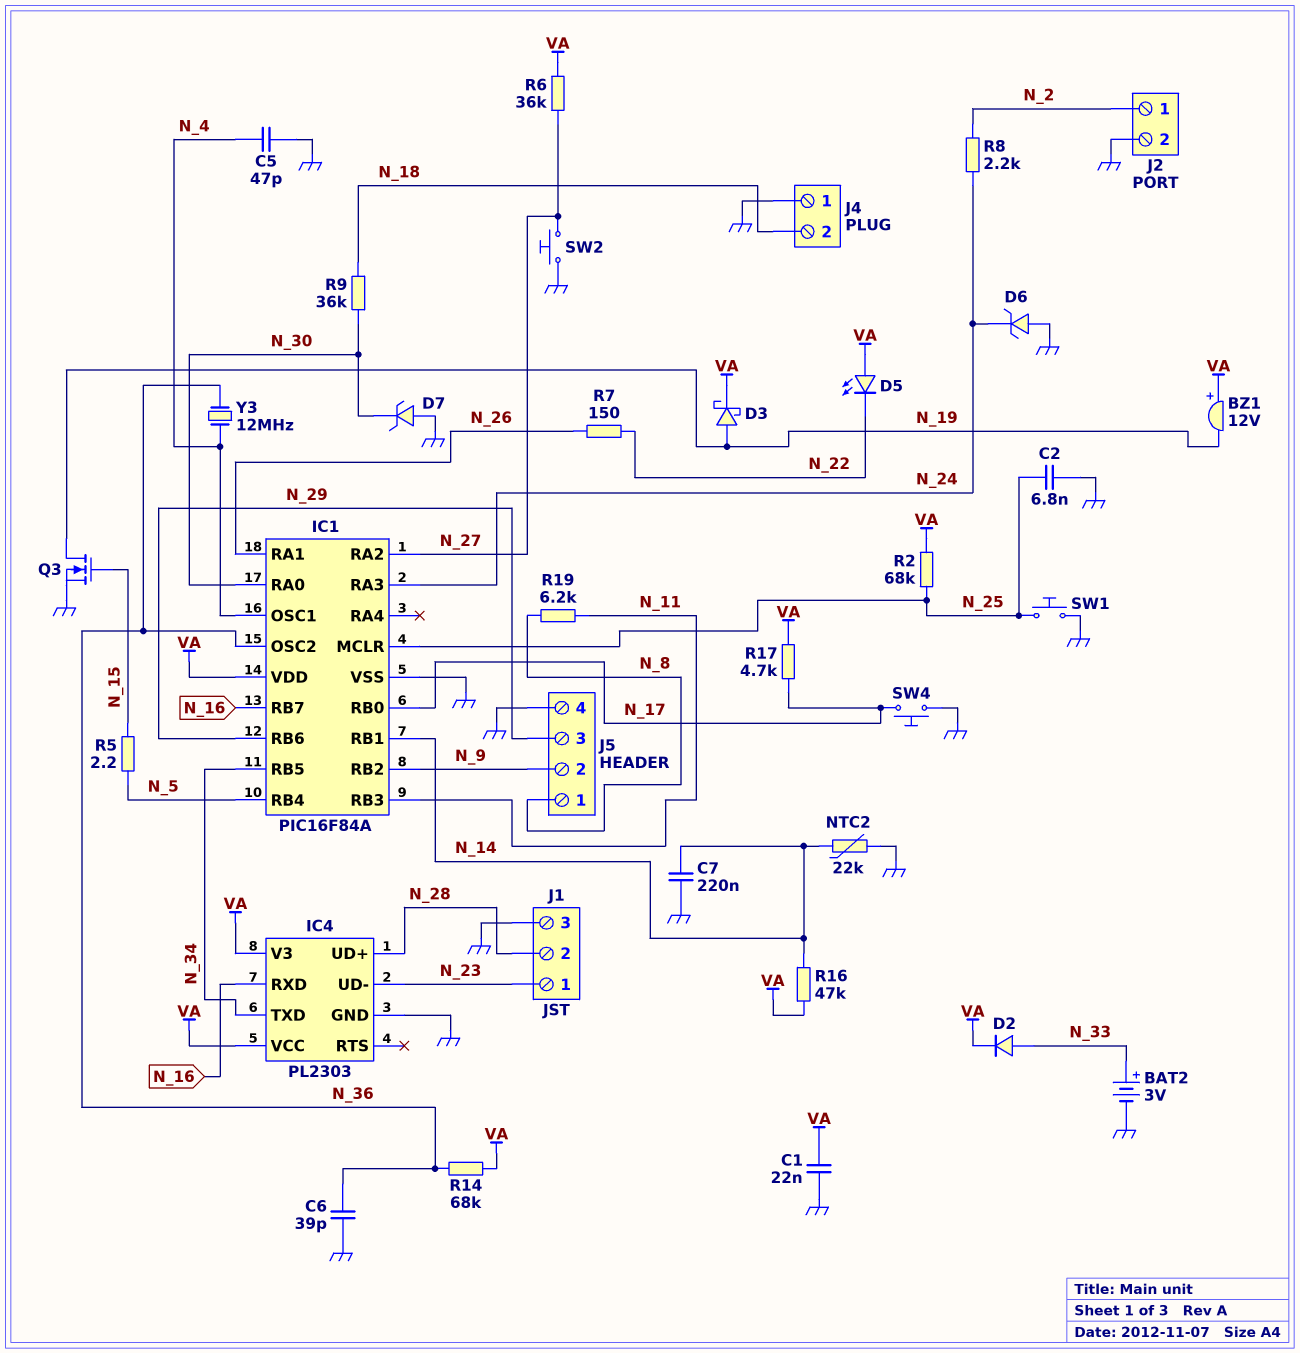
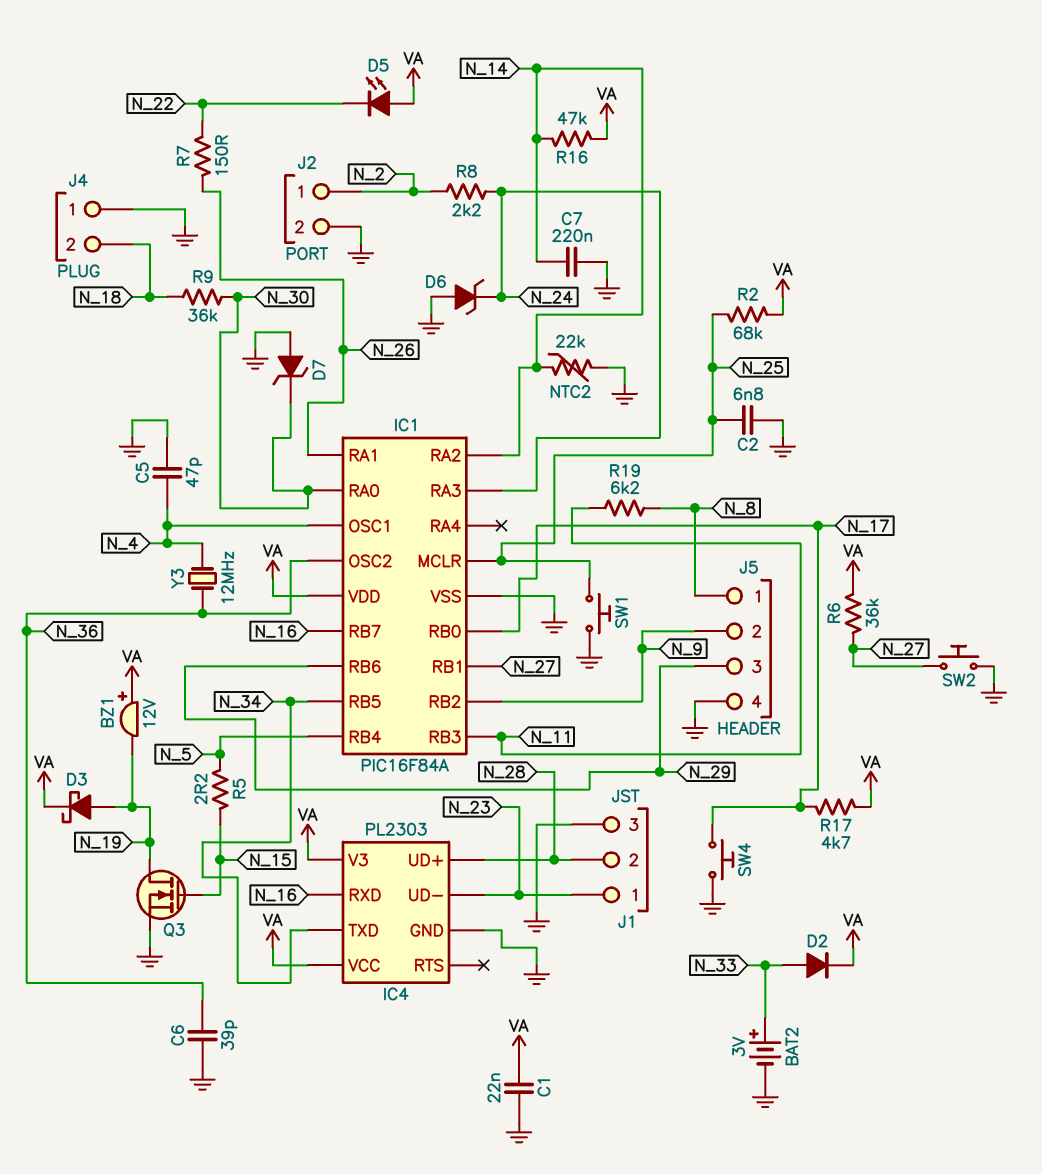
IC1 pin RA2: N_27 -> N_14
IC1 pin RB1: N_14 -> N_27
R14: 68k (N_36, VA) -> none

